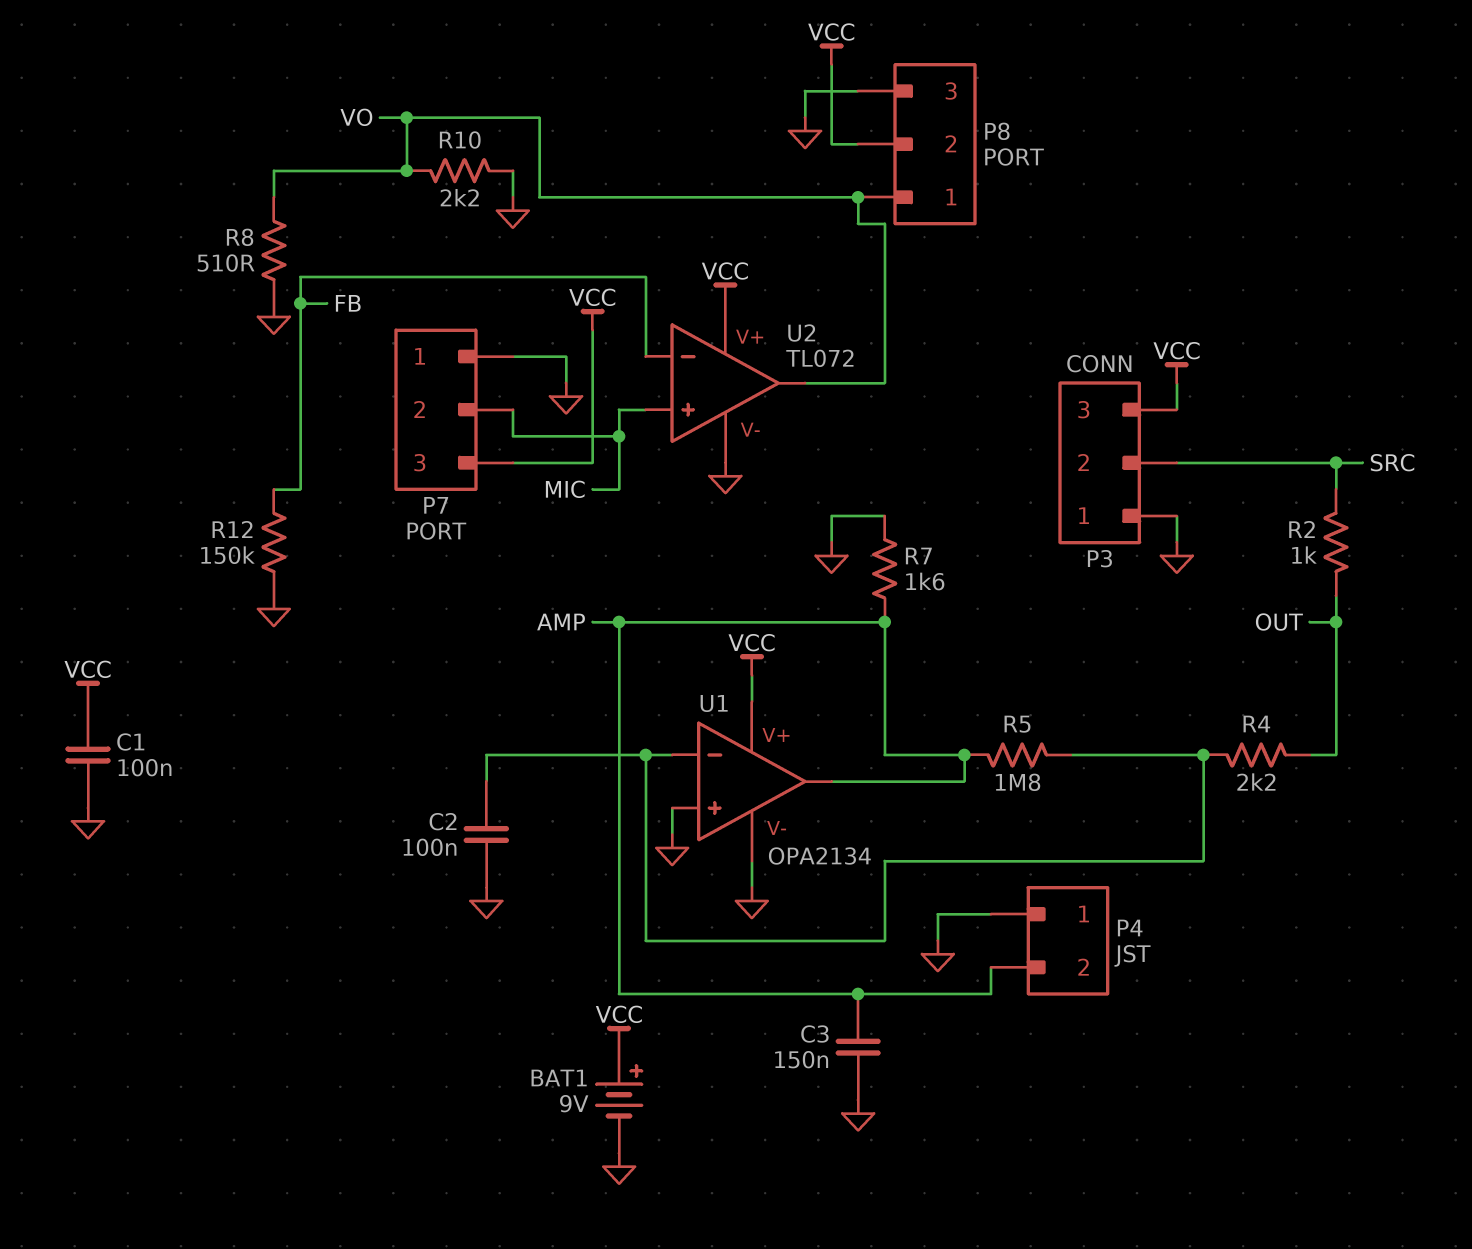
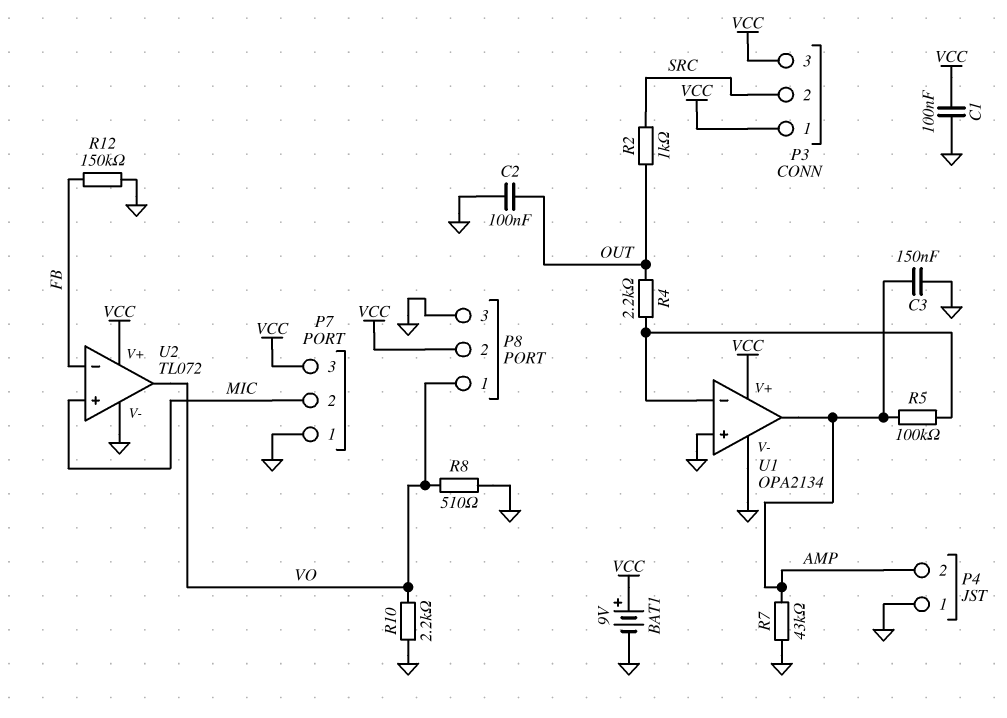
C2: 100nF (GND, U1/in-) -> 100nF (GND, OUT)
P3 pin 1: GND -> VCC
R5: 1.8M (AMP, U1/in-) -> 100k (AMP, U1/in-)
R7: 1.6k (AMP, GND) -> 43k (AMP, GND)

